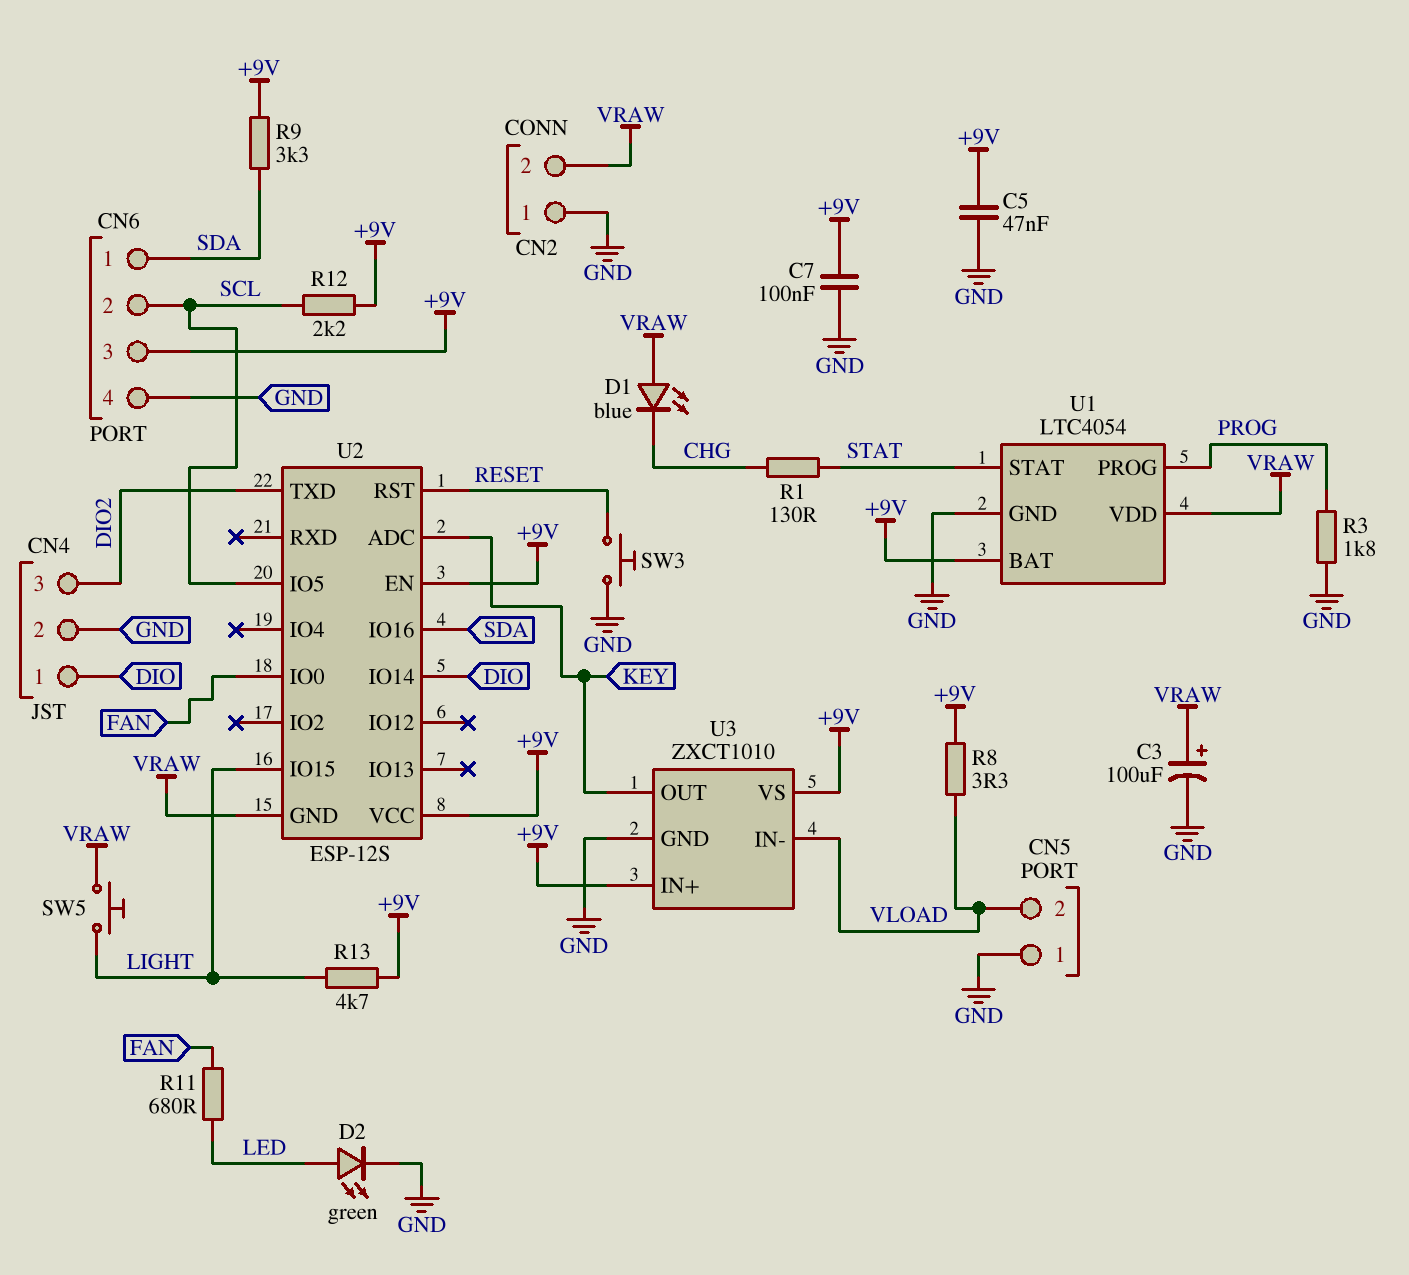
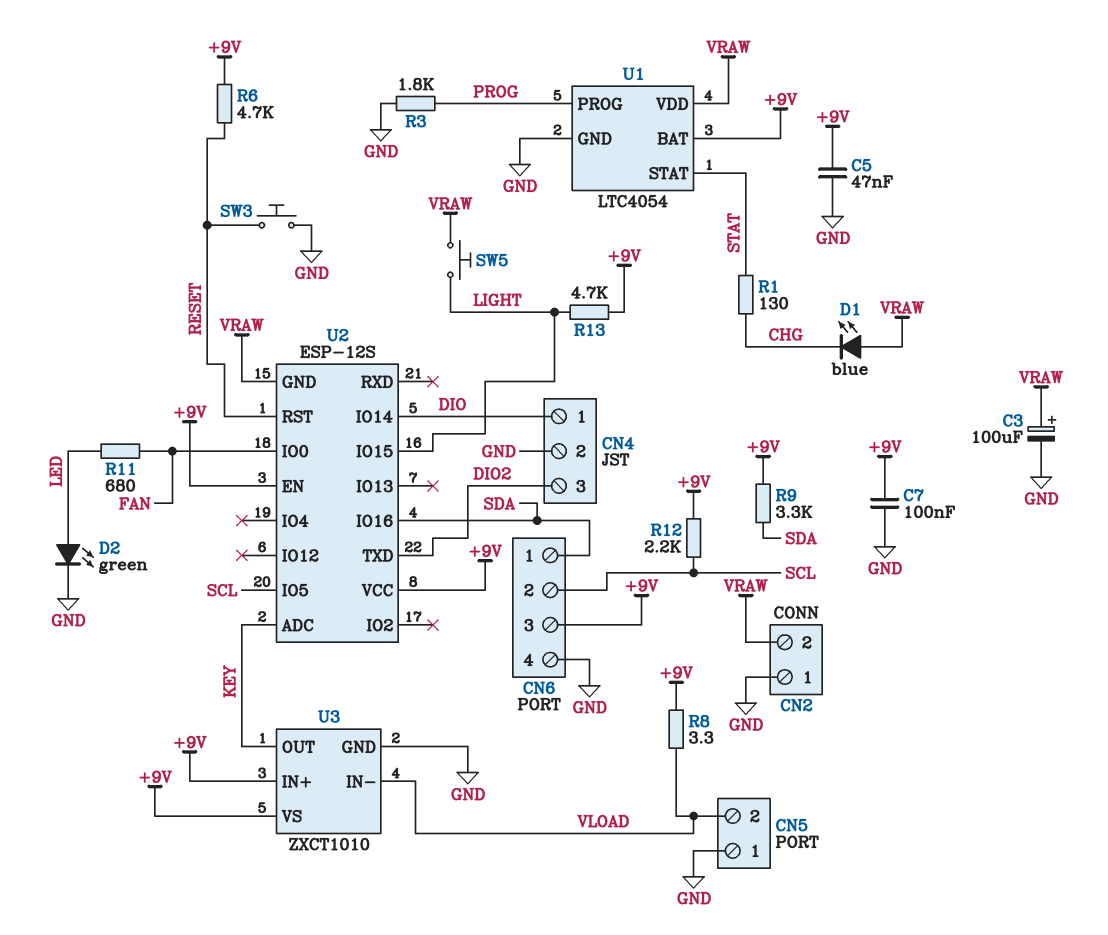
R6: none -> 4.7k (+9V, RESET)

